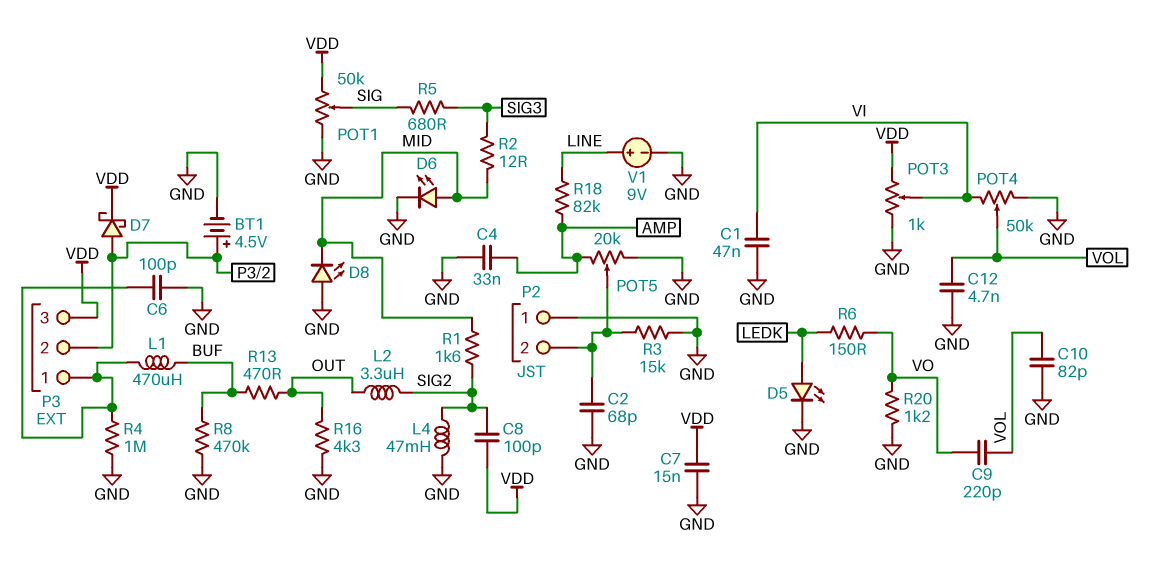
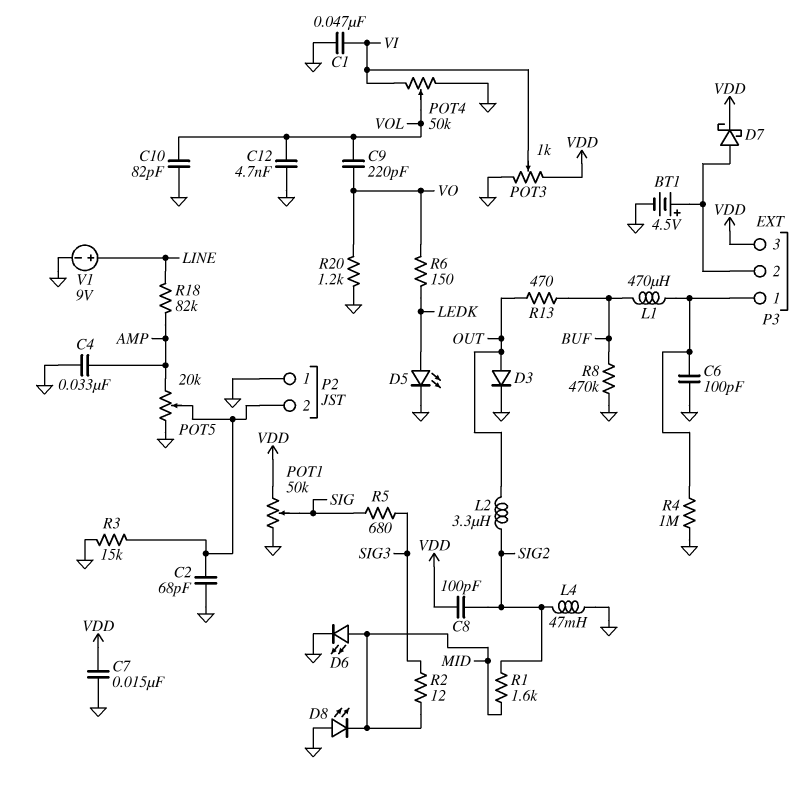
D3: none -> diode (A OUT, K GND)
R16: 4.3k (GND, OUT) -> none

